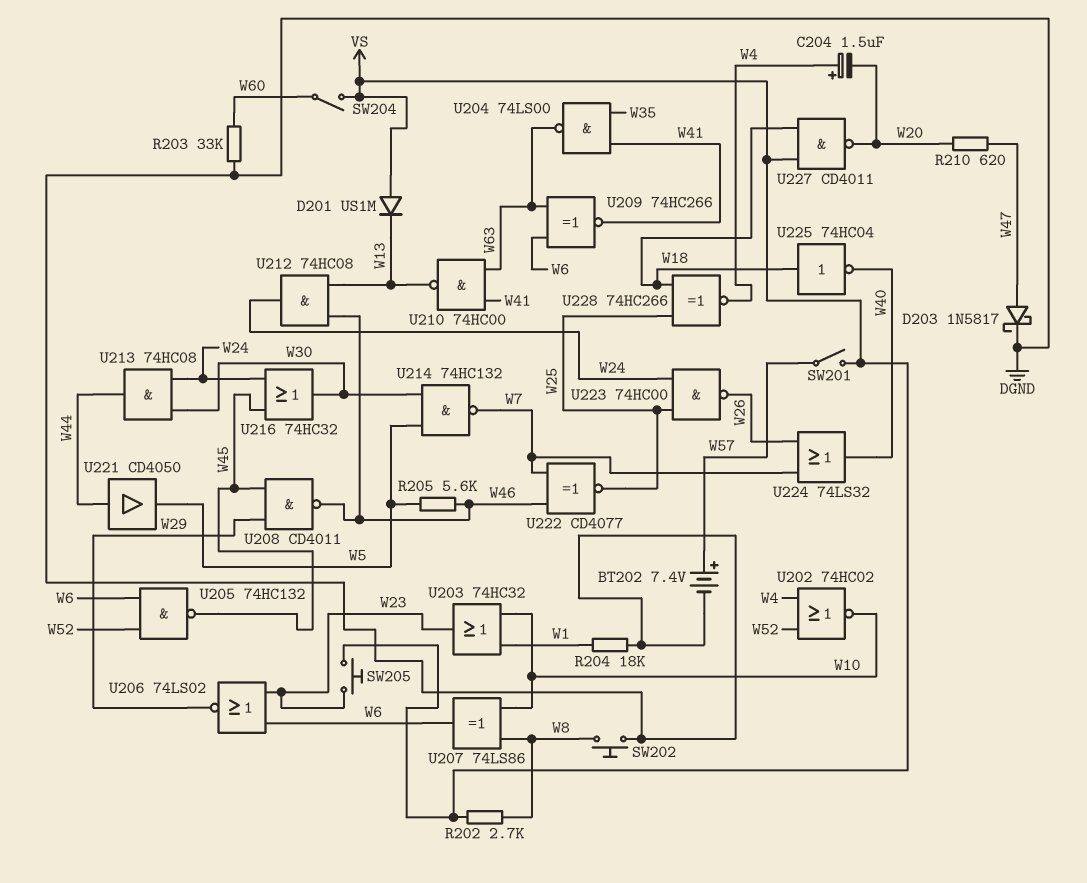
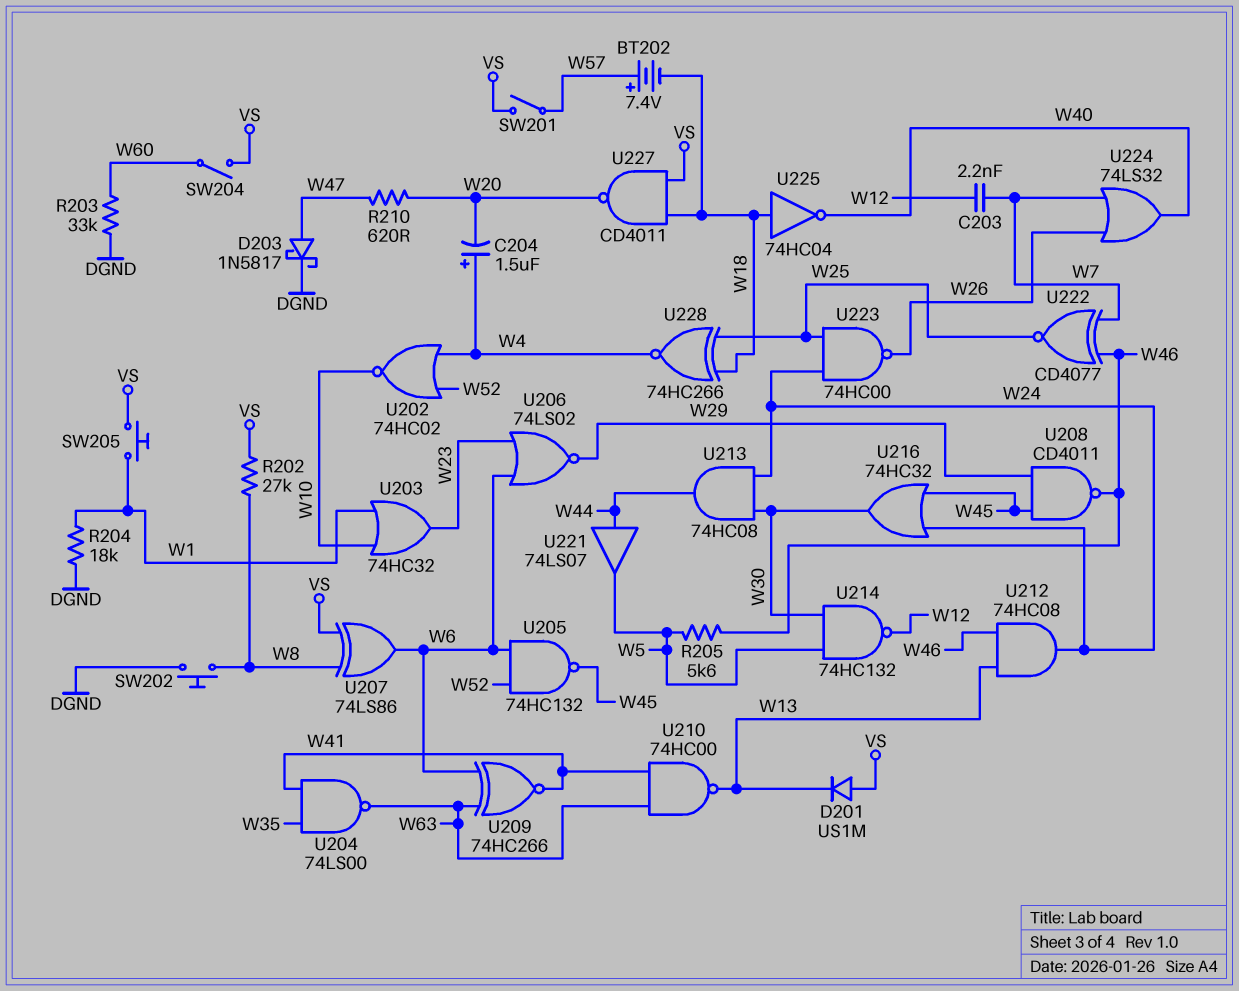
BT202: 7.4V (plus W57, minus DGND) -> 7.4V (plus W57, minus W18)
C203: none -> 2.2nF (W7, W12)
R202: 2.7k (VS, W8) -> 27k (VS, W8)
SW205: button (VS, W23) -> button (VS, W1)
U207: XOR 74LS86 (in W8, in W10, out W6) -> XOR 74LS86 (in VS, in W8, out W6)
U214: NAND 74HC132 (in W5, in W30, out W7) -> NAND 74HC132 (in W5, in W30, out W12)
U221: buffer CD4050 (in W44, out W5) -> buffer 74LS07 (in W44, out W5)

